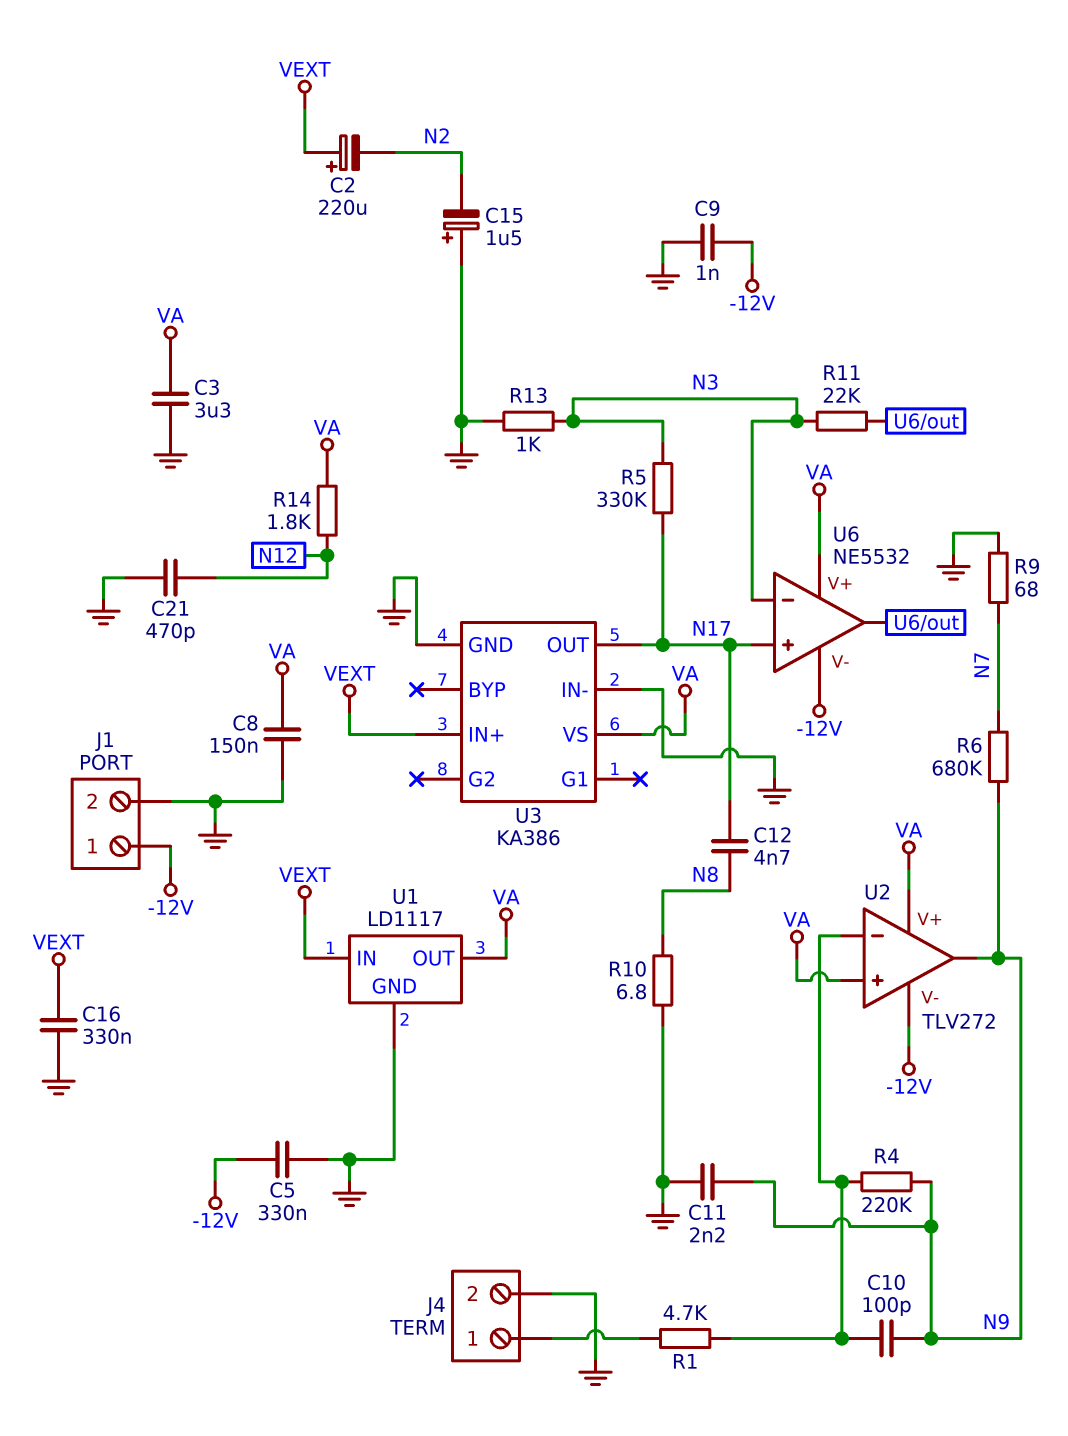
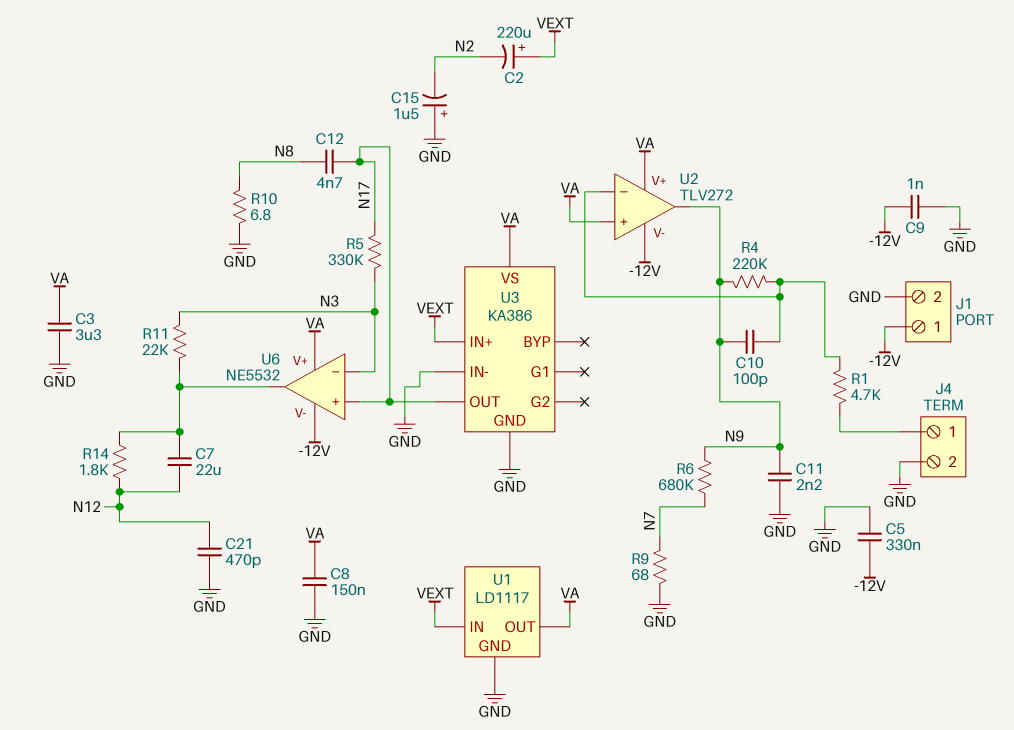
C7: none -> 22uF (N12, U6/out)
C16: 330nF (GND, VEXT) -> none
R13: 1k (GND, N3) -> none
R14: 1.8k (N12, VA) -> 1.8k (N12, U6/out)

